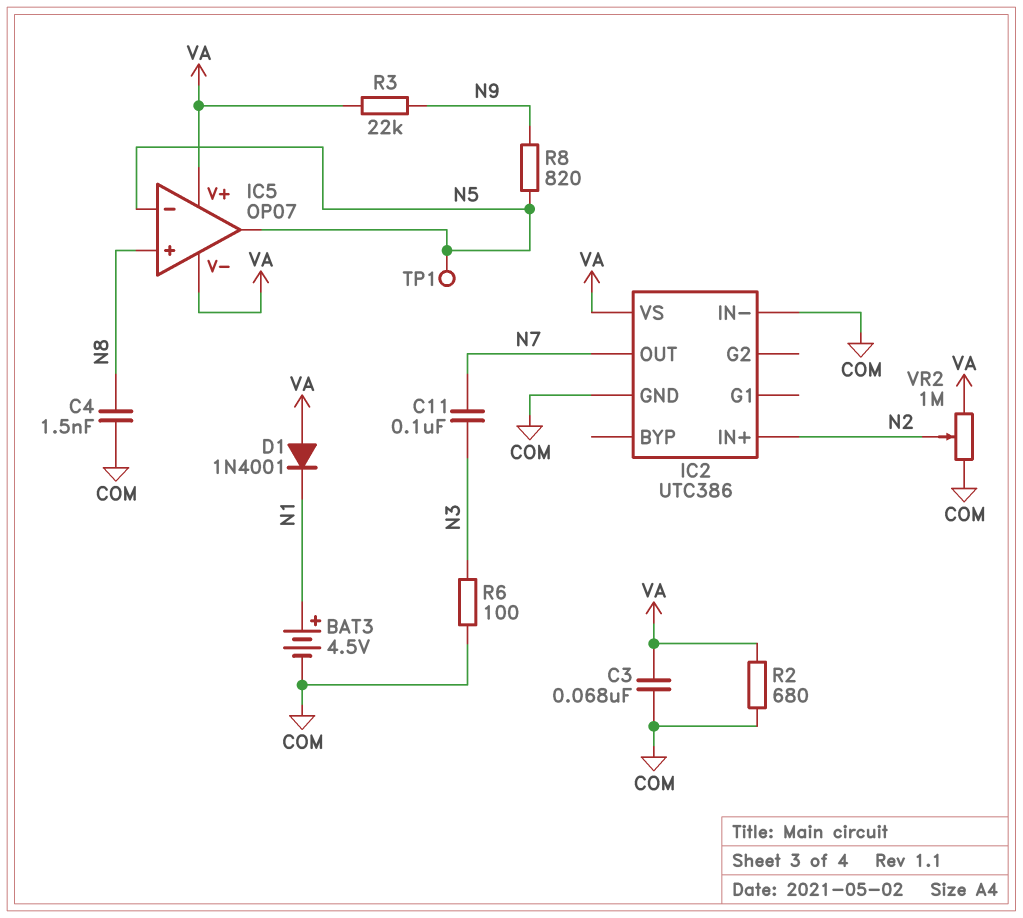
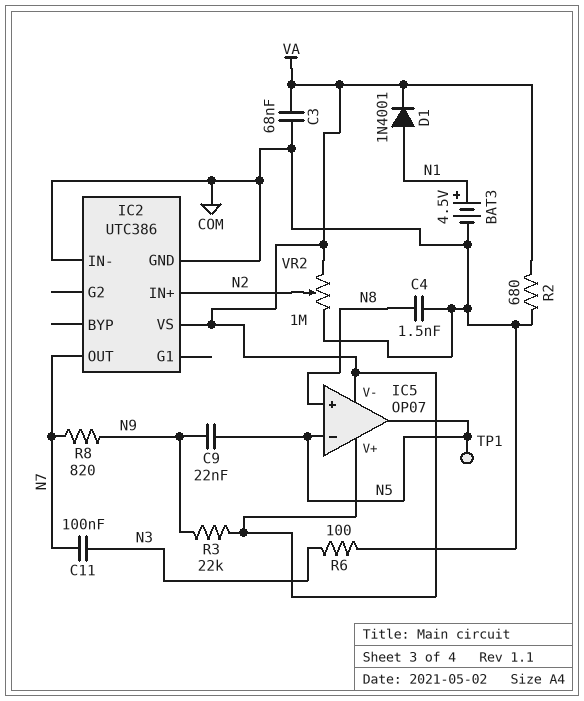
C9: none -> 22nF (N5, N9)
D1: diode 1N4001 (A VA, K N1) -> diode 1N4001 (A N1, K VA)
R8: 820 (N5, N9) -> 820 (N7, N9)

